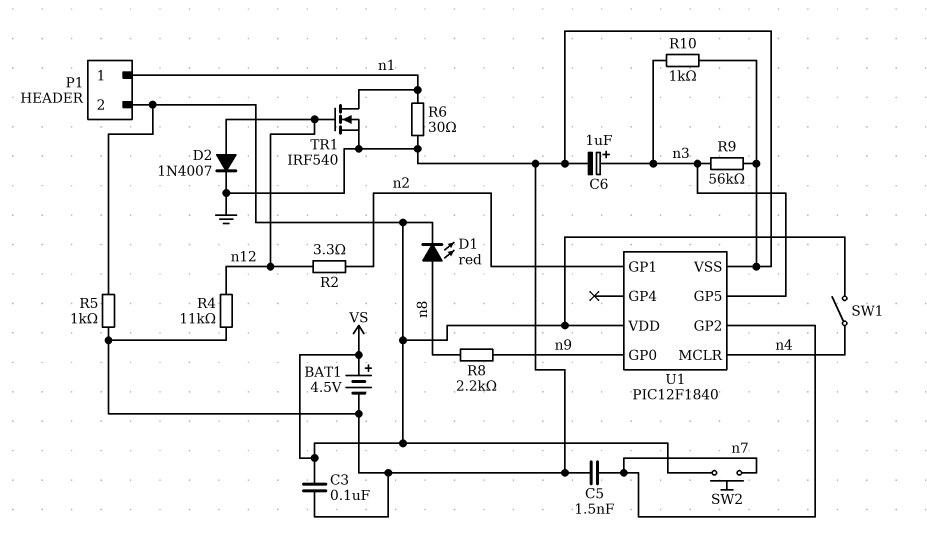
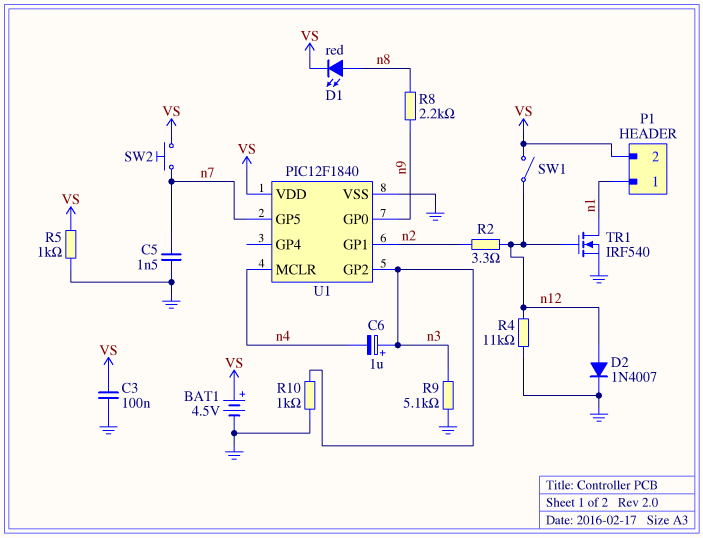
C6: 1uF (plus n3, minus GND) -> 1uF (plus n3, minus n4)
R6: 30 (GND, n1) -> none
R9: 56k (GND, n3) -> 5.1k (GND, n3)
SW1: switch (VS, n4) -> switch (VS, n12)
U1 pin GP2: n7 -> n3
U1 pin GP5: n3 -> n7

